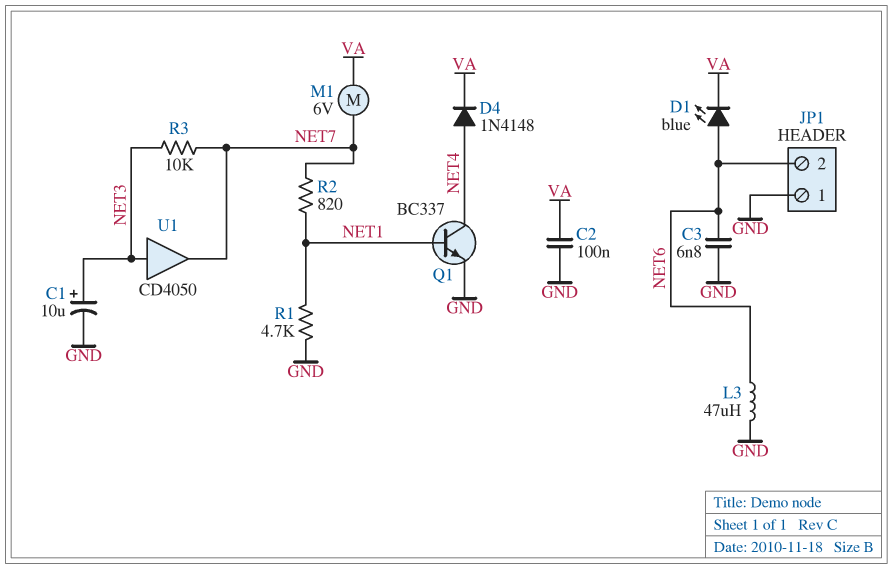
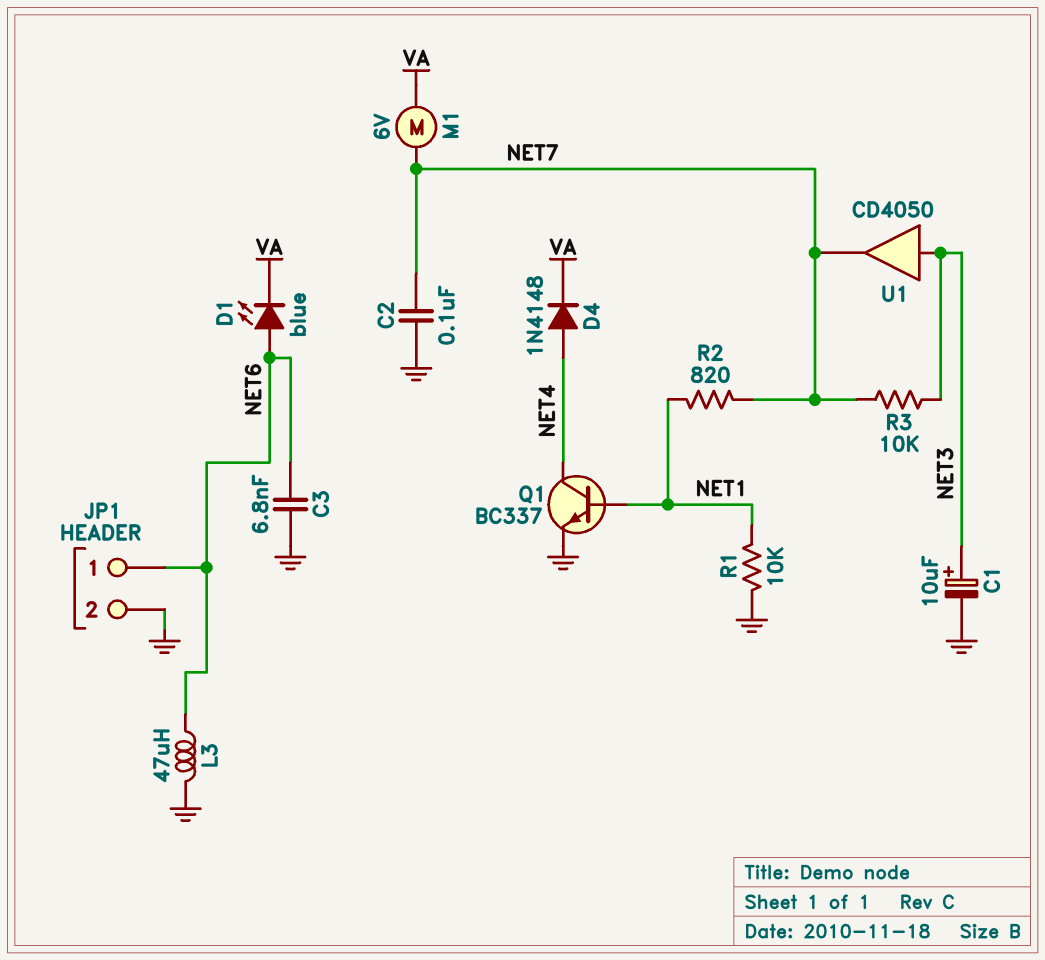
C2: 100nF (GND, VA) -> 100nF (GND, NET7)
JP1 pin 1: GND -> NET6
JP1 pin 2: NET6 -> GND
R1: 4.7k (GND, NET1) -> 10k (GND, NET1)

